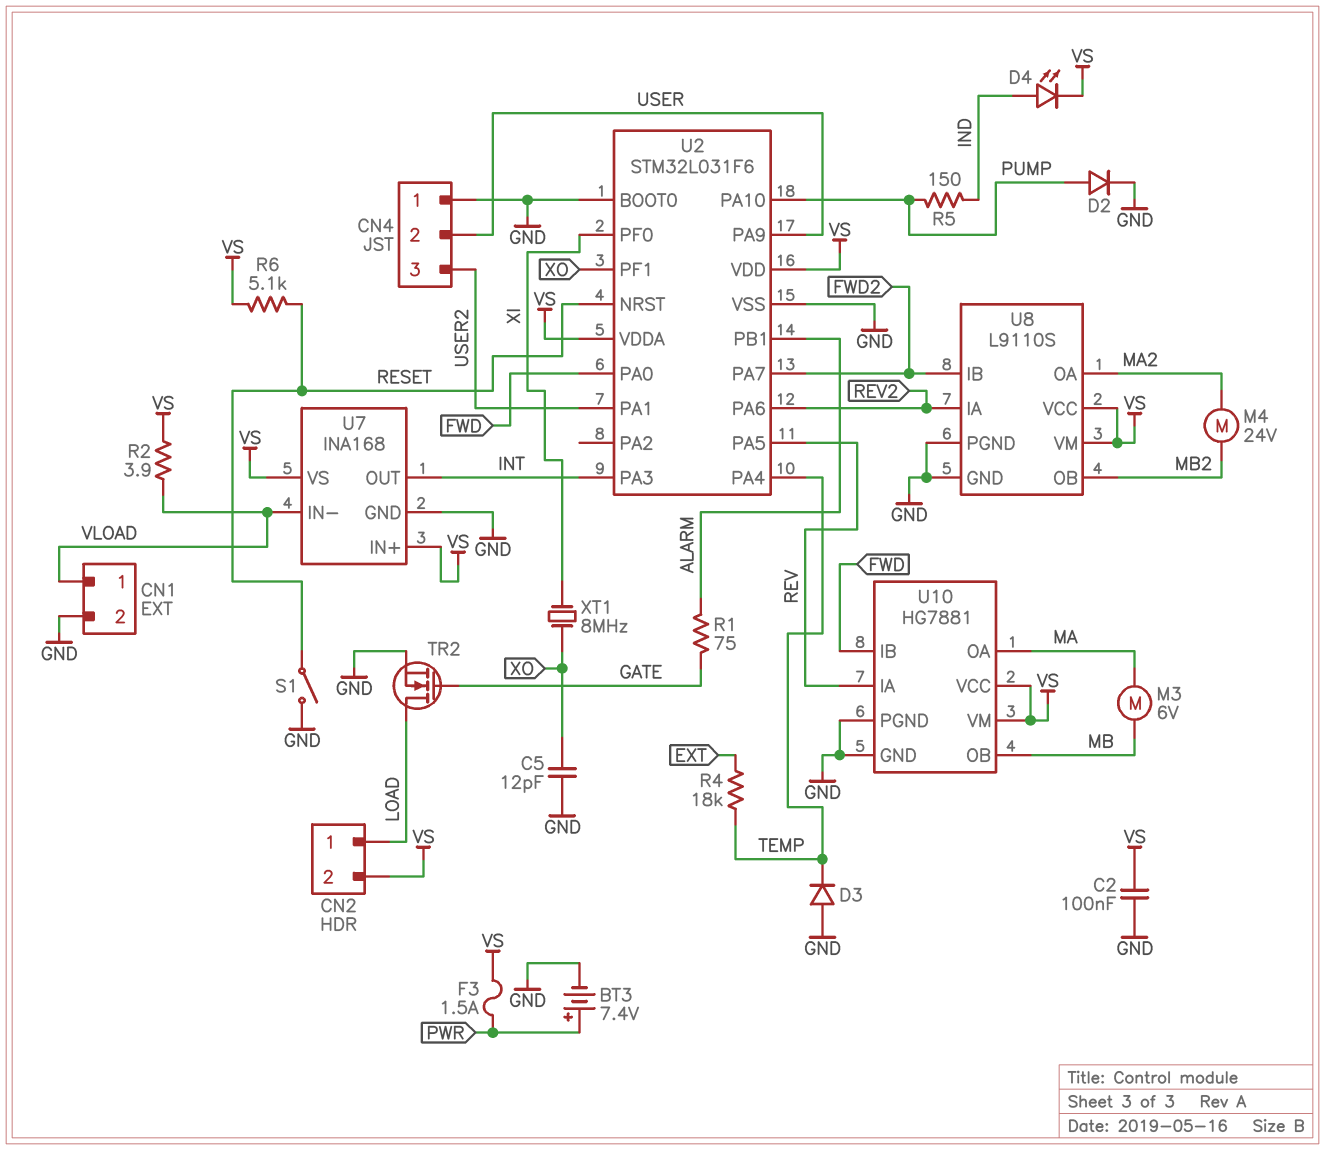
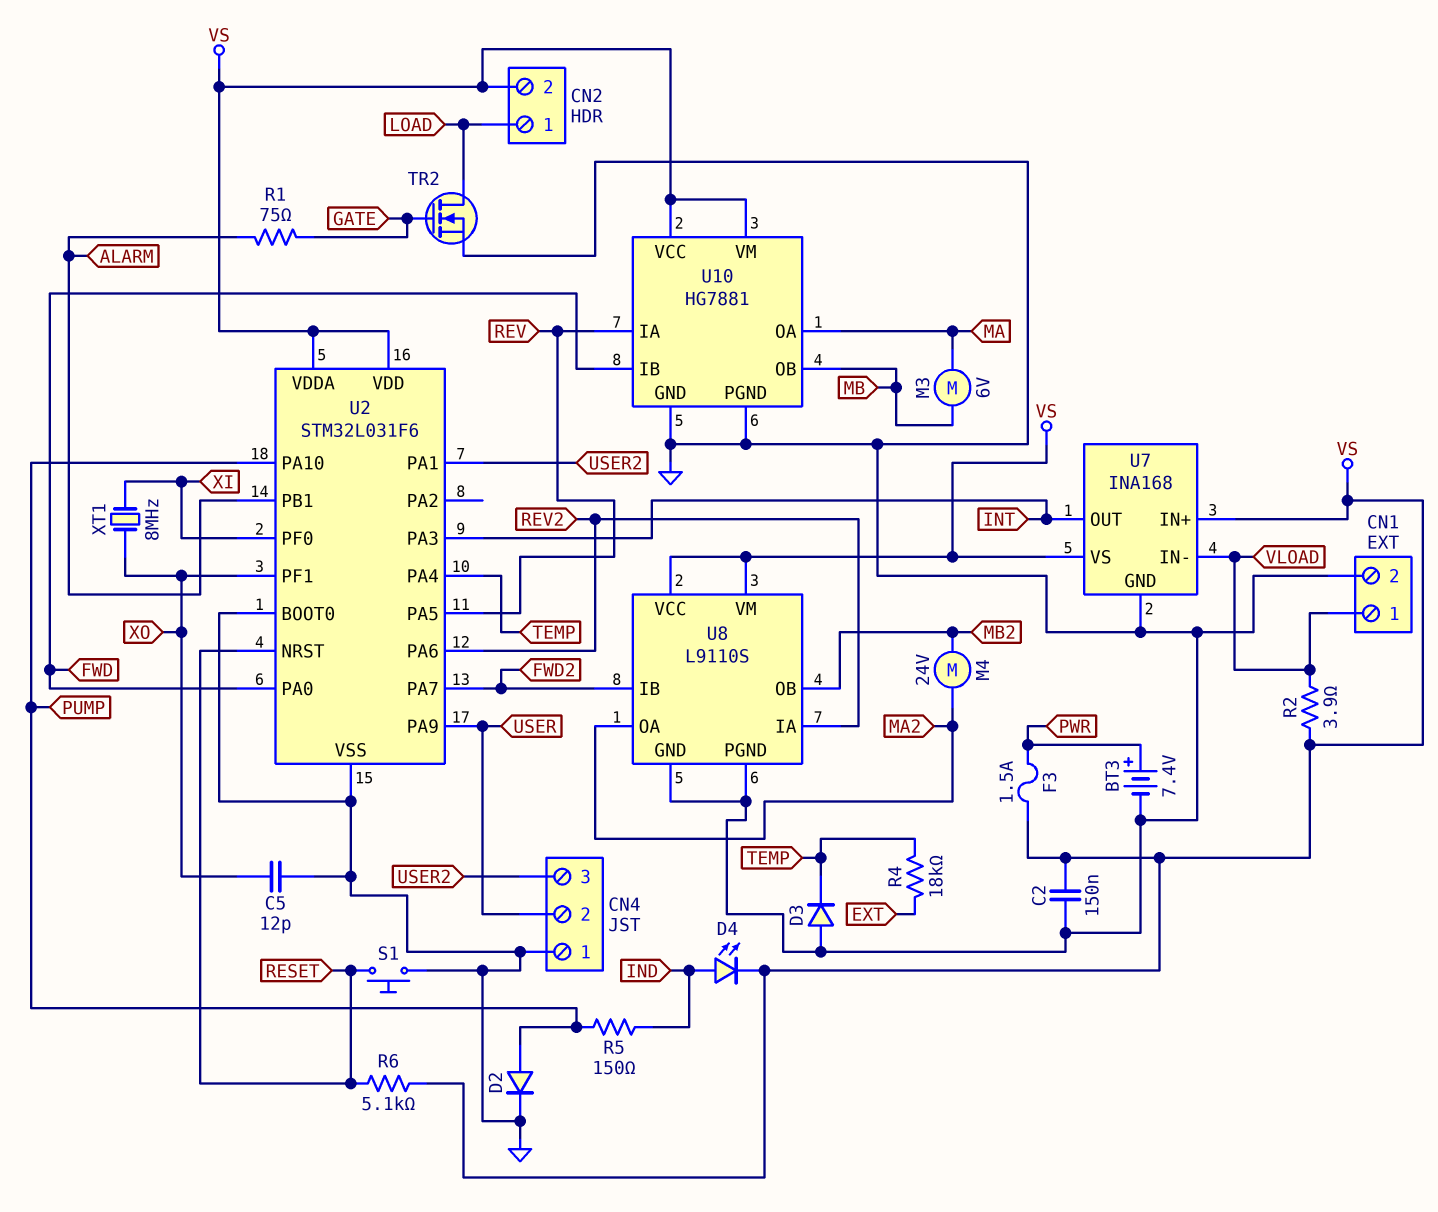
C2: 100nF (GND, VS) -> 150nF (GND, VS)
S1: switch (GND, RESET) -> button (GND, RESET)

